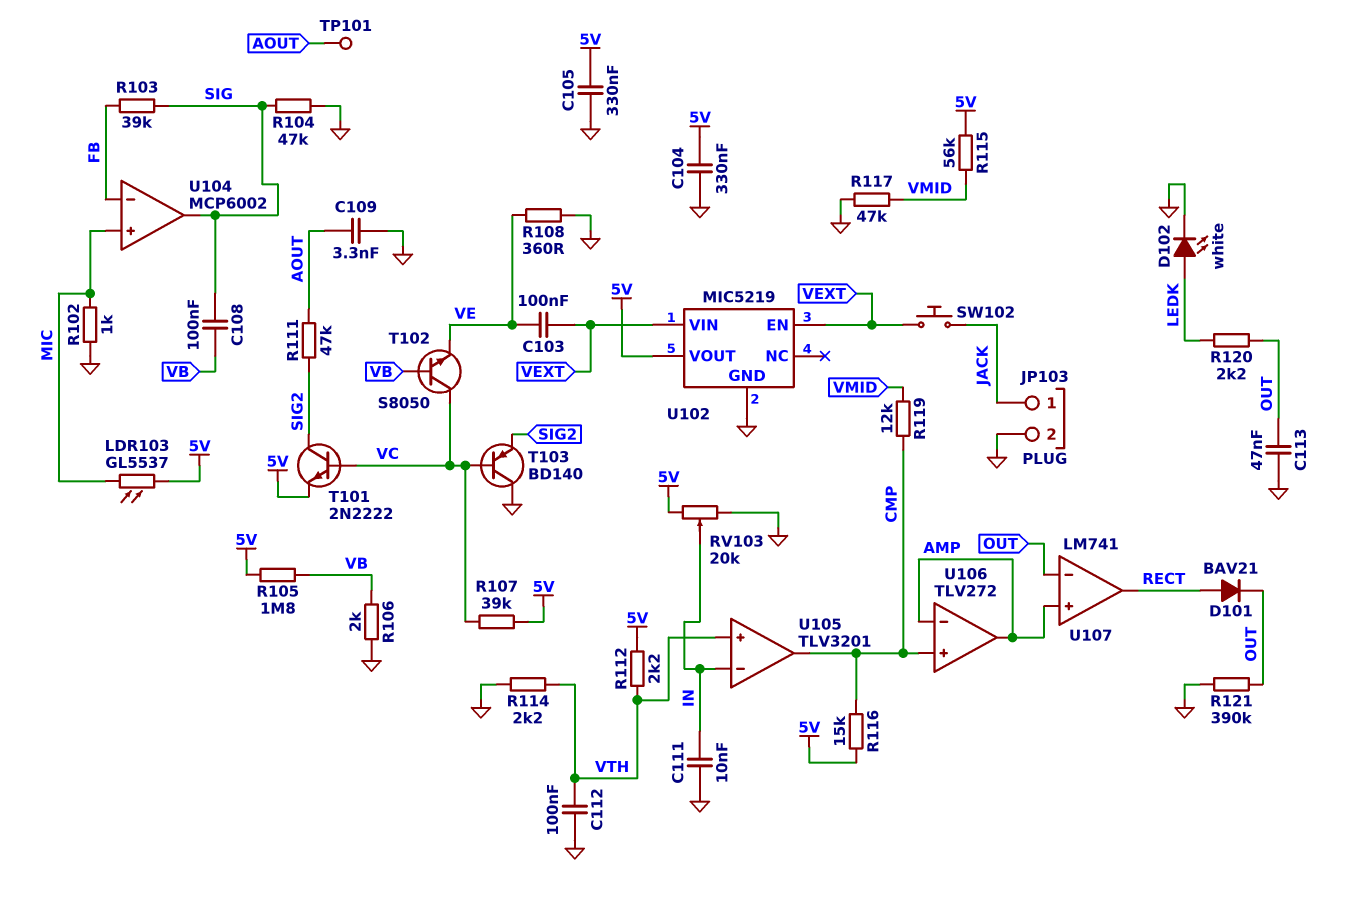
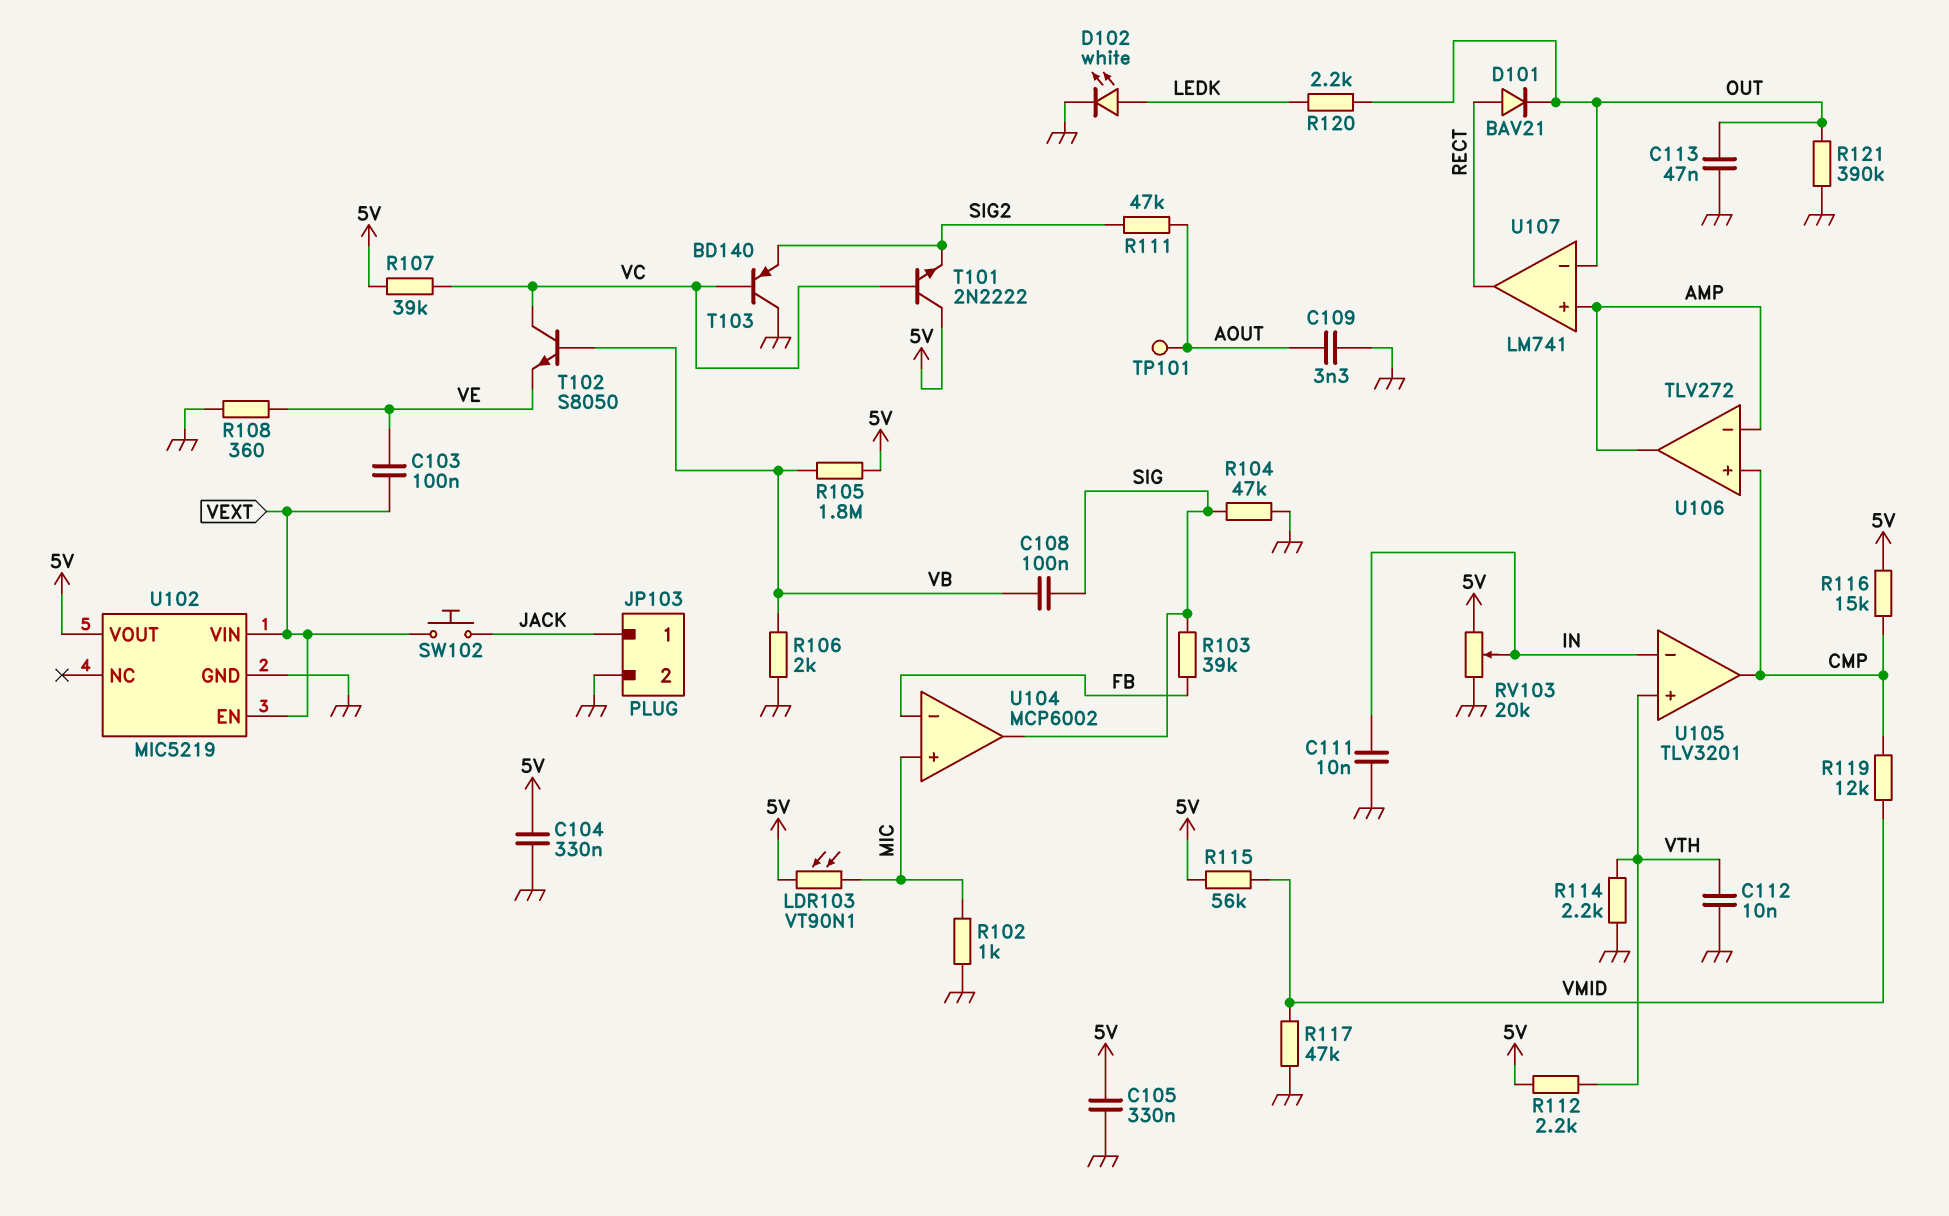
C112: 100nF (GND, VTH) -> 10nF (GND, VTH)
LDR103: GL5537 (5V, MIC) -> VT90N1 (5V, MIC)
T101: NPN 2N2222 (B VC, C SIG2, E 5V) -> NPN 2N2222 (B VC, C 5V, E SIG2)

